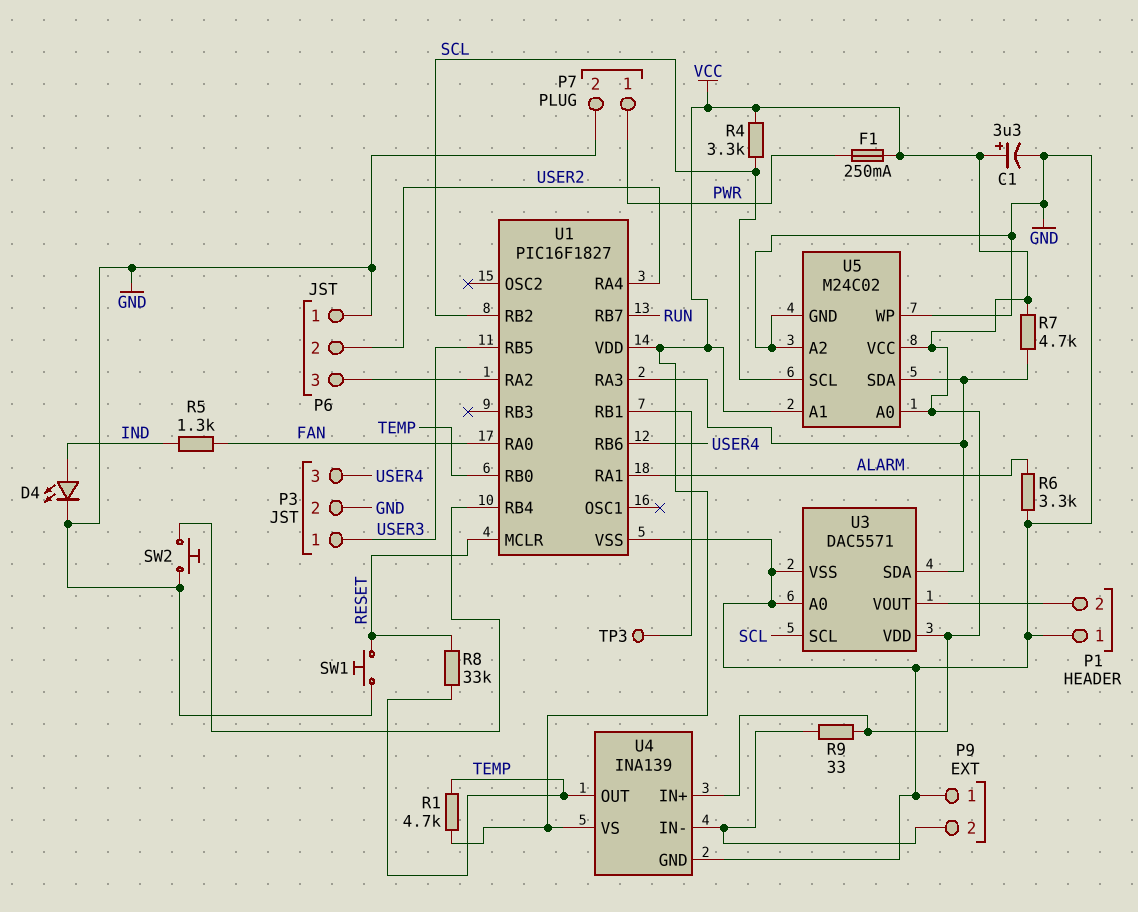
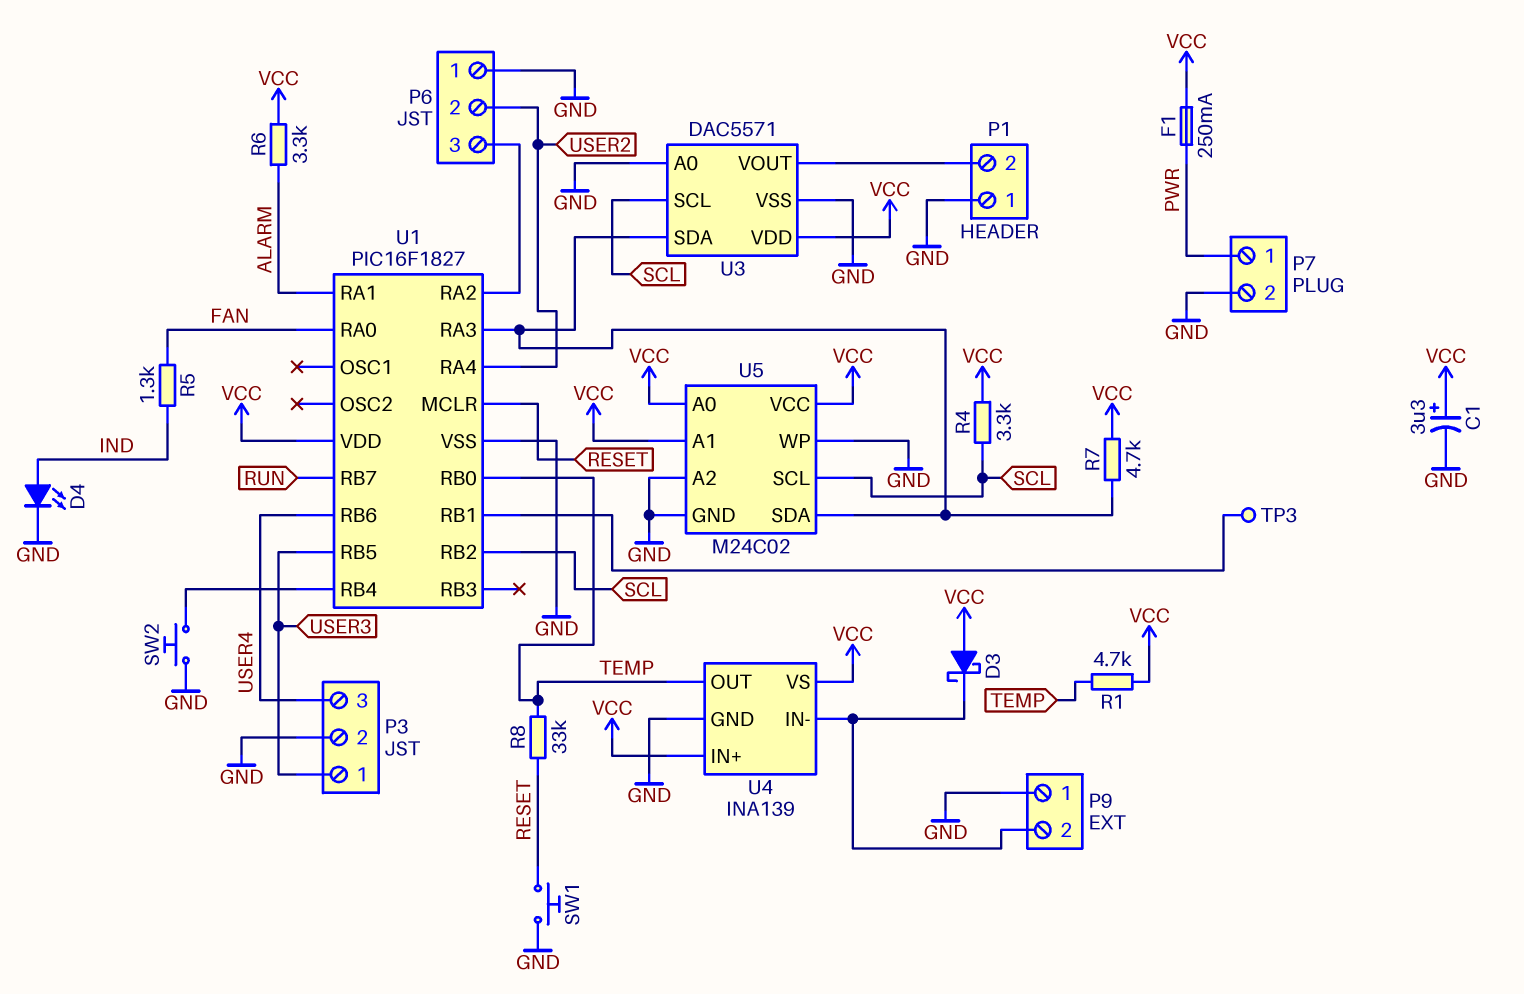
D3: none -> schottky (A VCC, K P9/2)
R6: 3.3k (ALARM, GND) -> 3.3k (ALARM, VCC)
R9: 33 (P9/2, VCC) -> none

